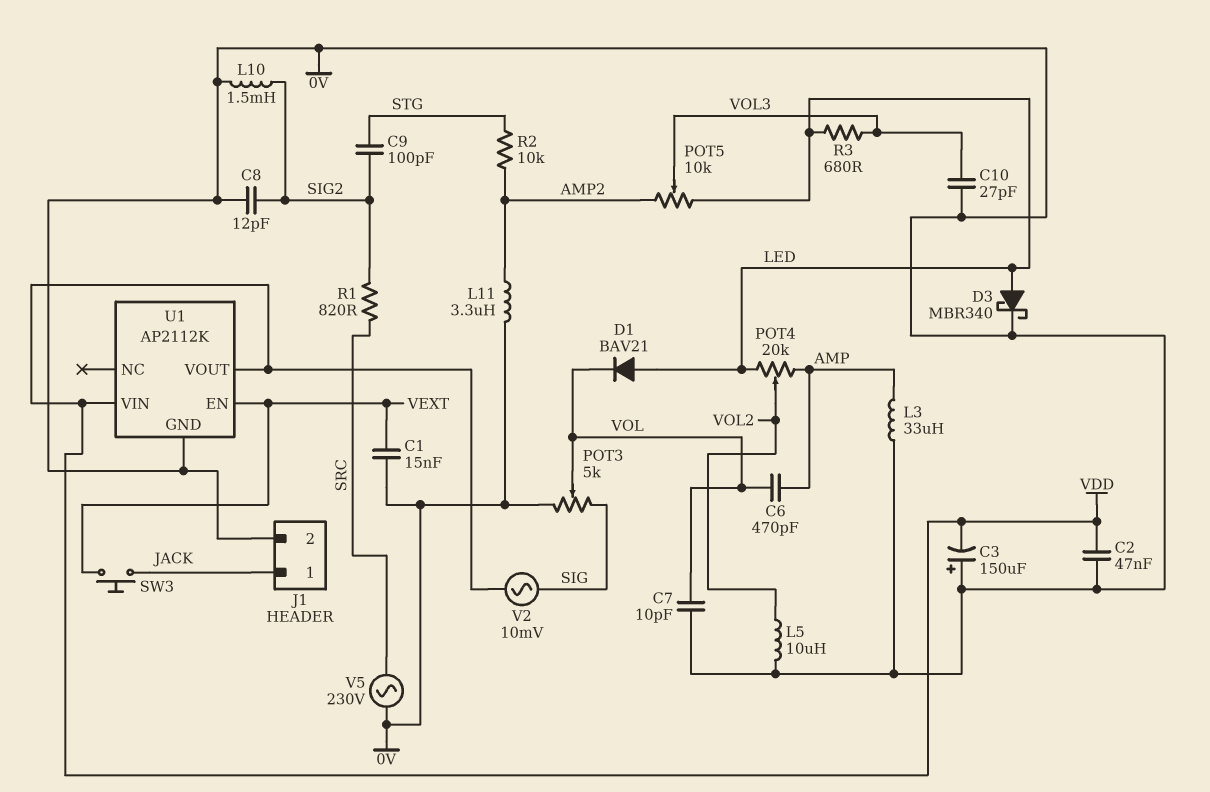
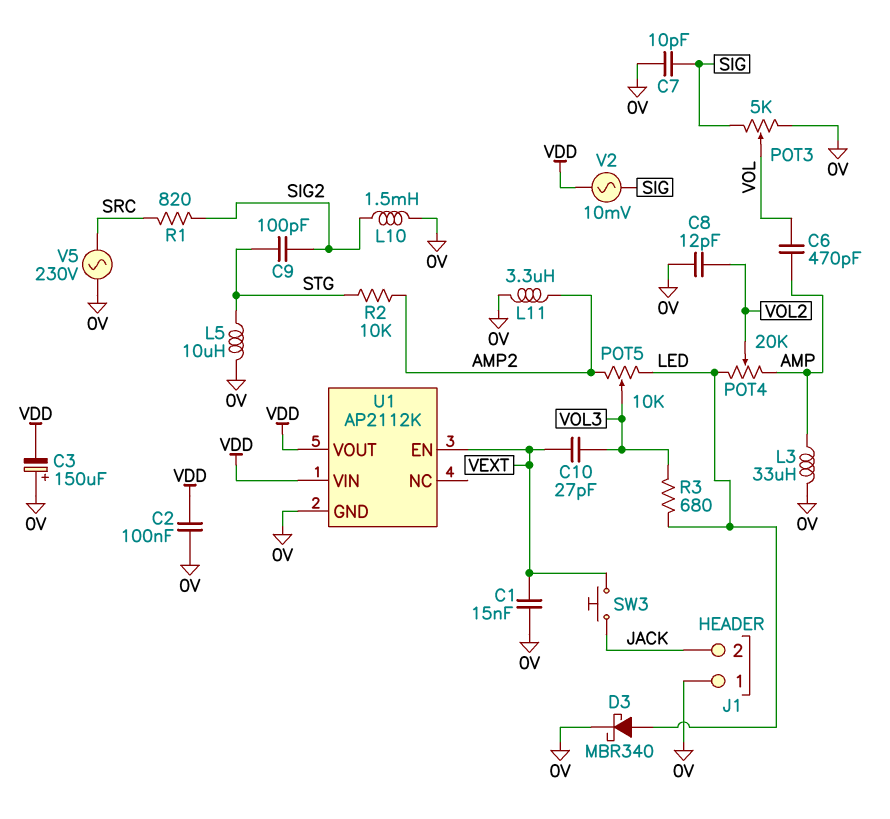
C2: 47nF (0V, VDD) -> 100nF (0V, VDD)
C7: 10pF (0V, VOL) -> 10pF (0V, SIG)
C8: 12pF (0V, SIG2) -> 12pF (0V, VOL2)
C10: 27pF (0V, VOL3) -> 27pF (VEXT, VOL3)
D1: diode BAV21 (A LED, K VOL) -> none
J1 pin 1: JACK -> 0V
J1 pin 2: 0V -> JACK
L5: 10uH (0V, VOL2) -> 10uH (0V, STG)

